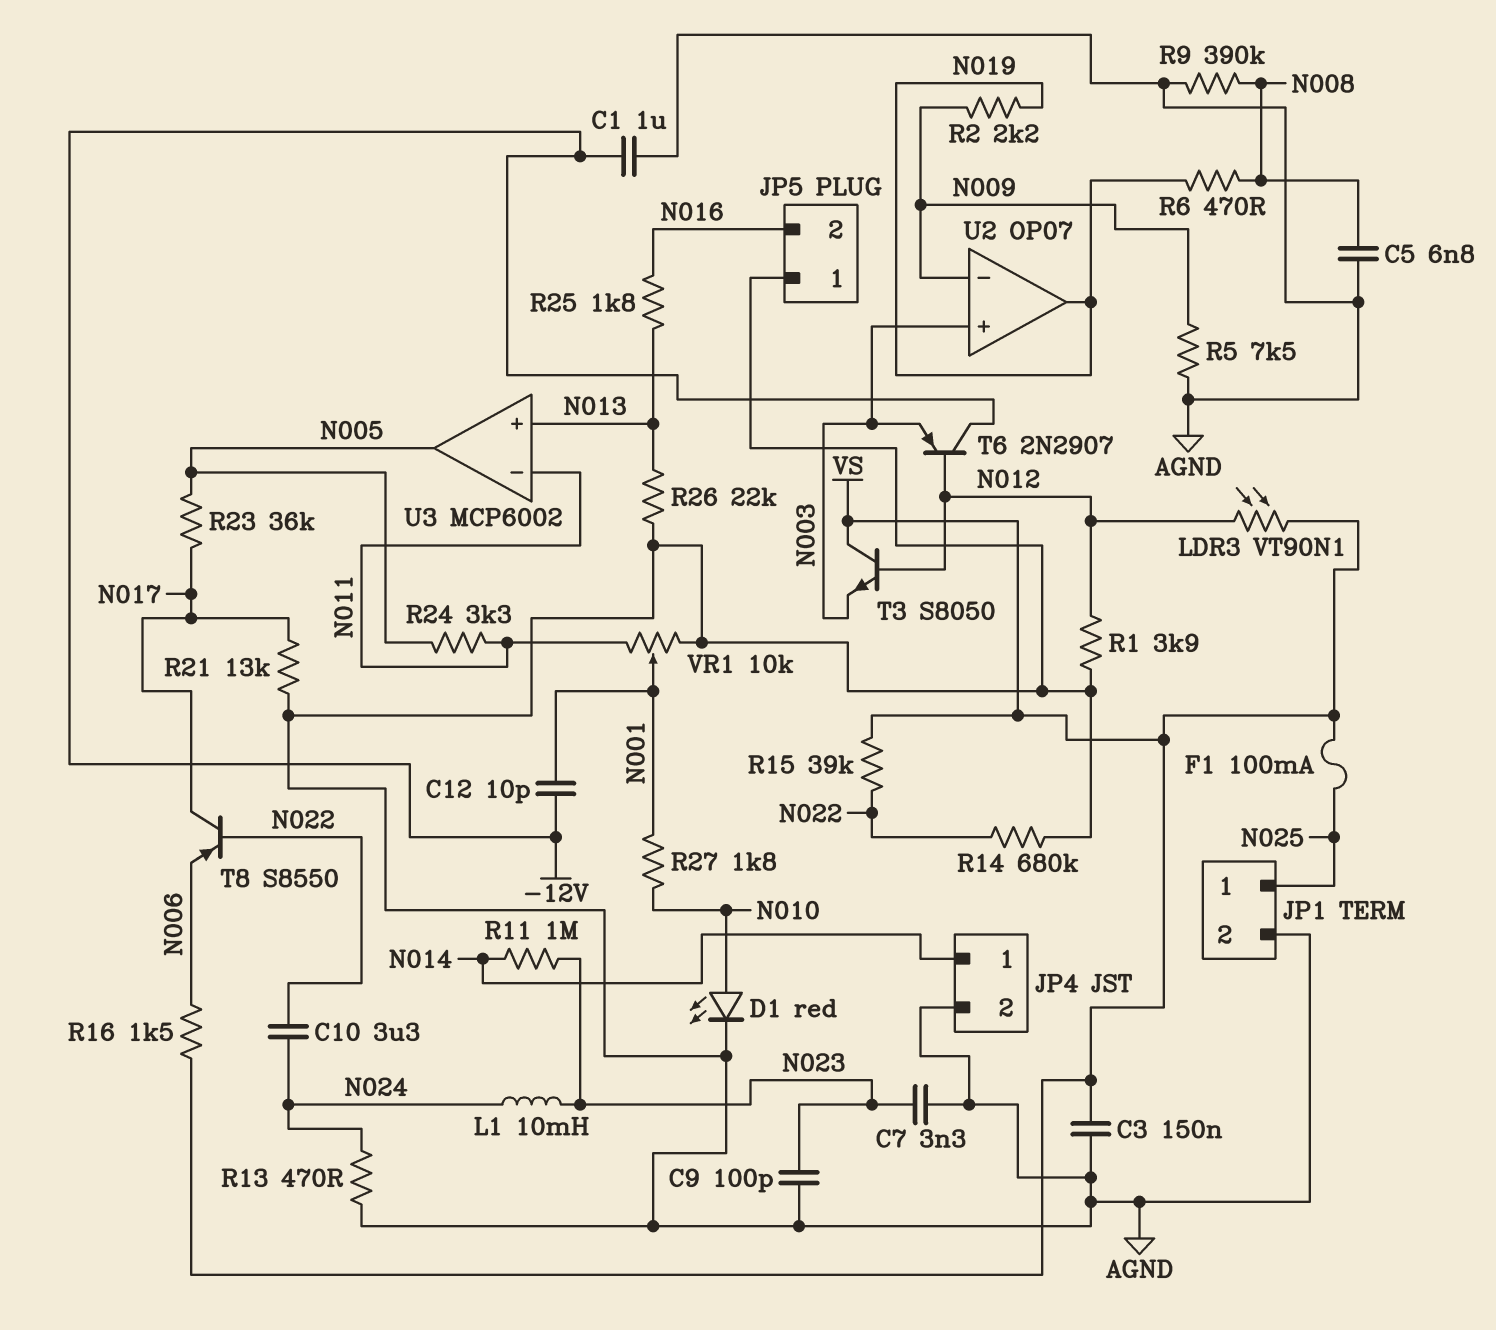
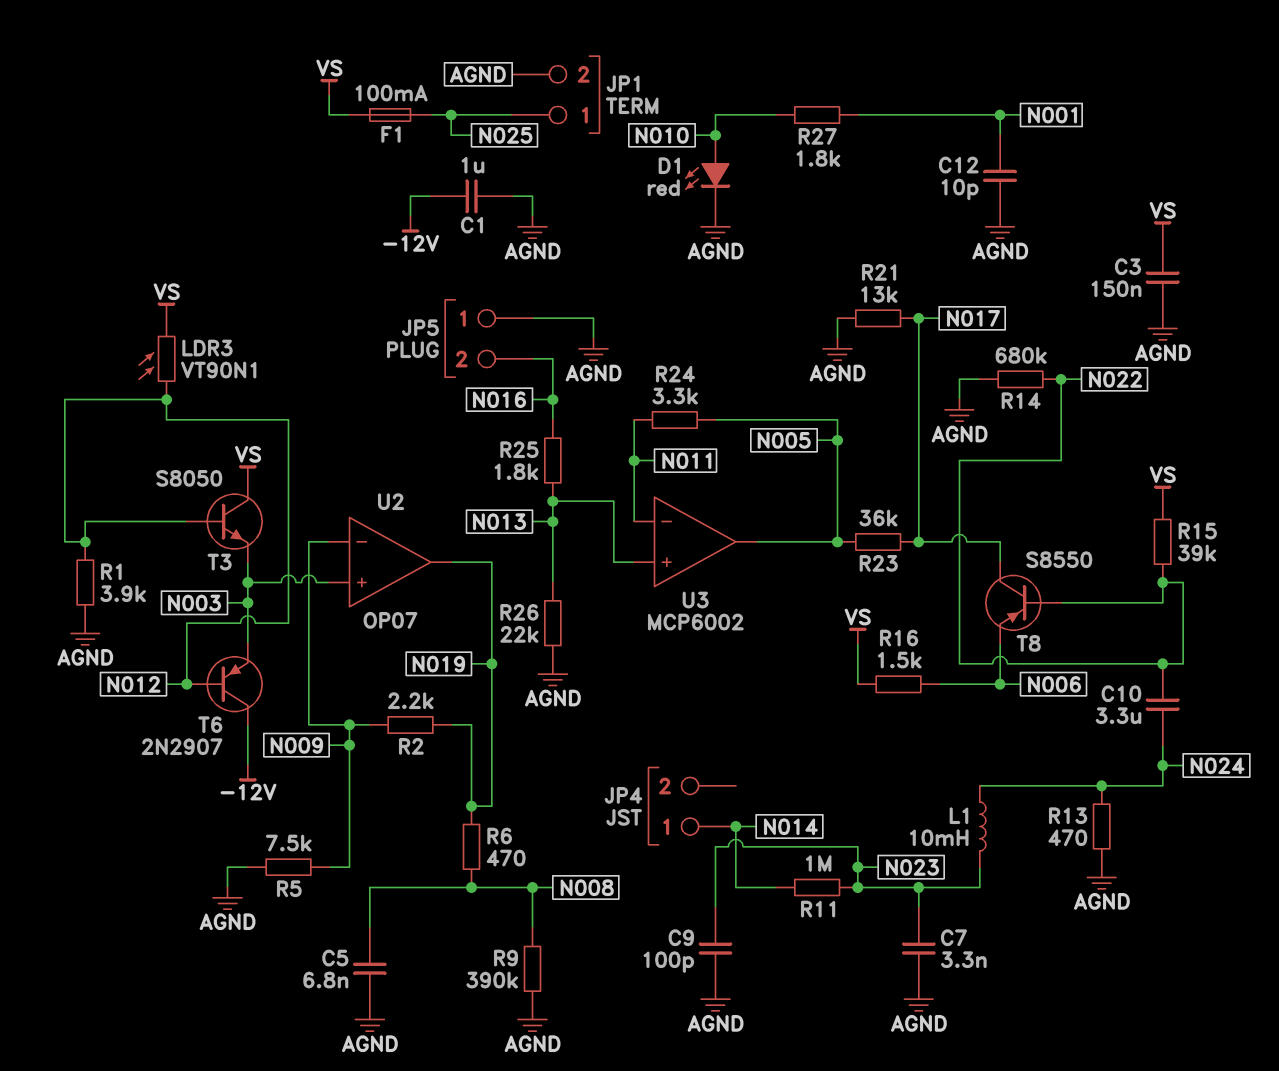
C12: 10pF (-12V, N001) -> 10pF (AGND, N001)
JP4 pin 2: AGND -> none
VR1: 10k (AGND, N011, wiper N001) -> none

